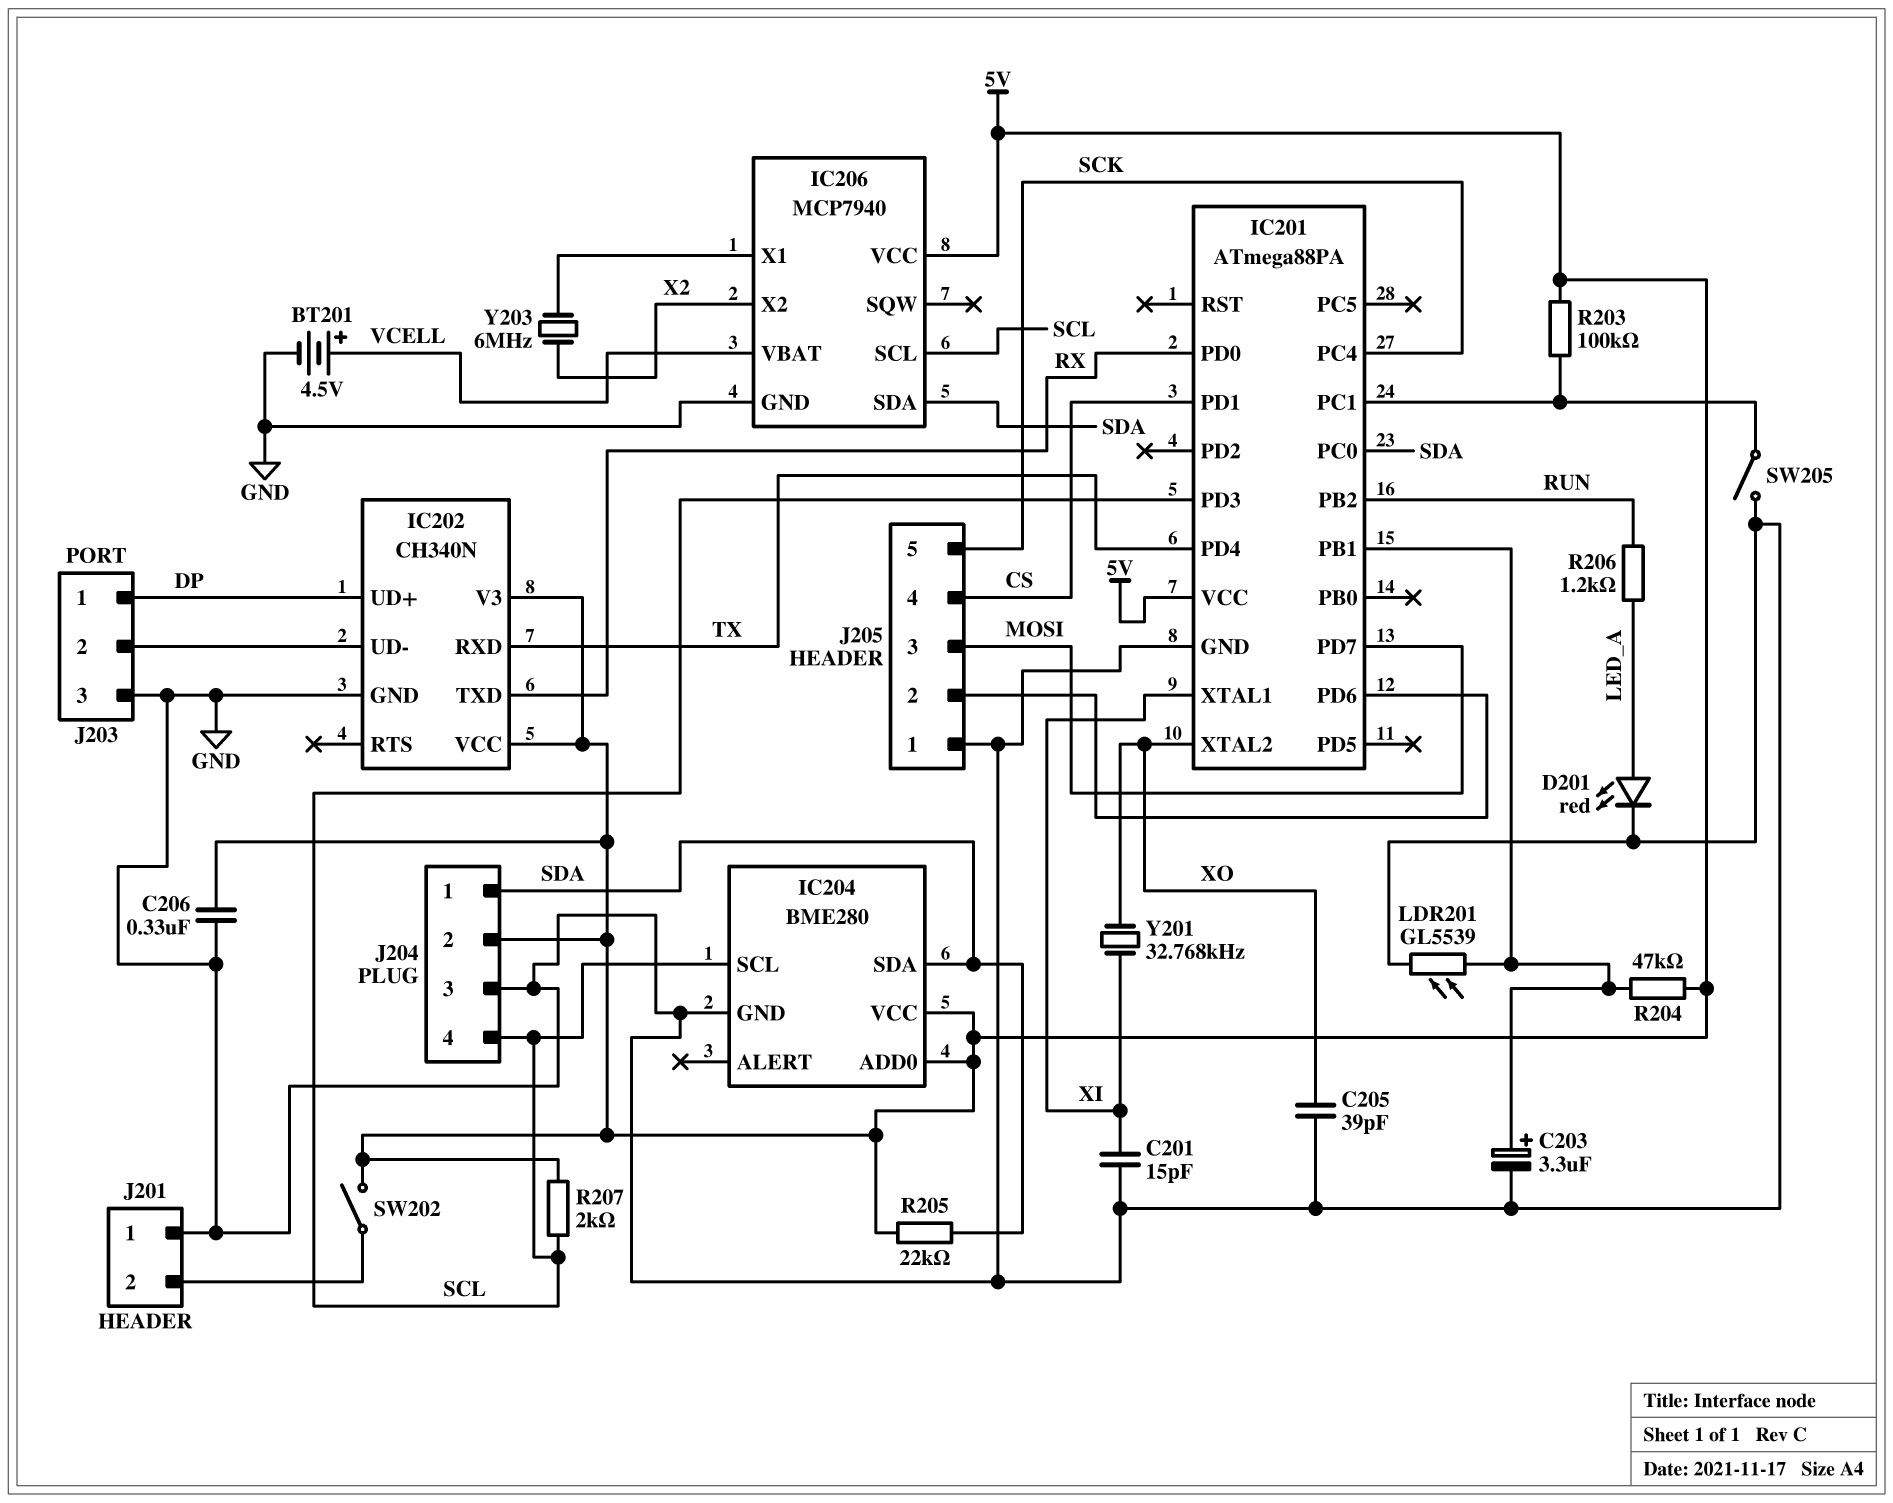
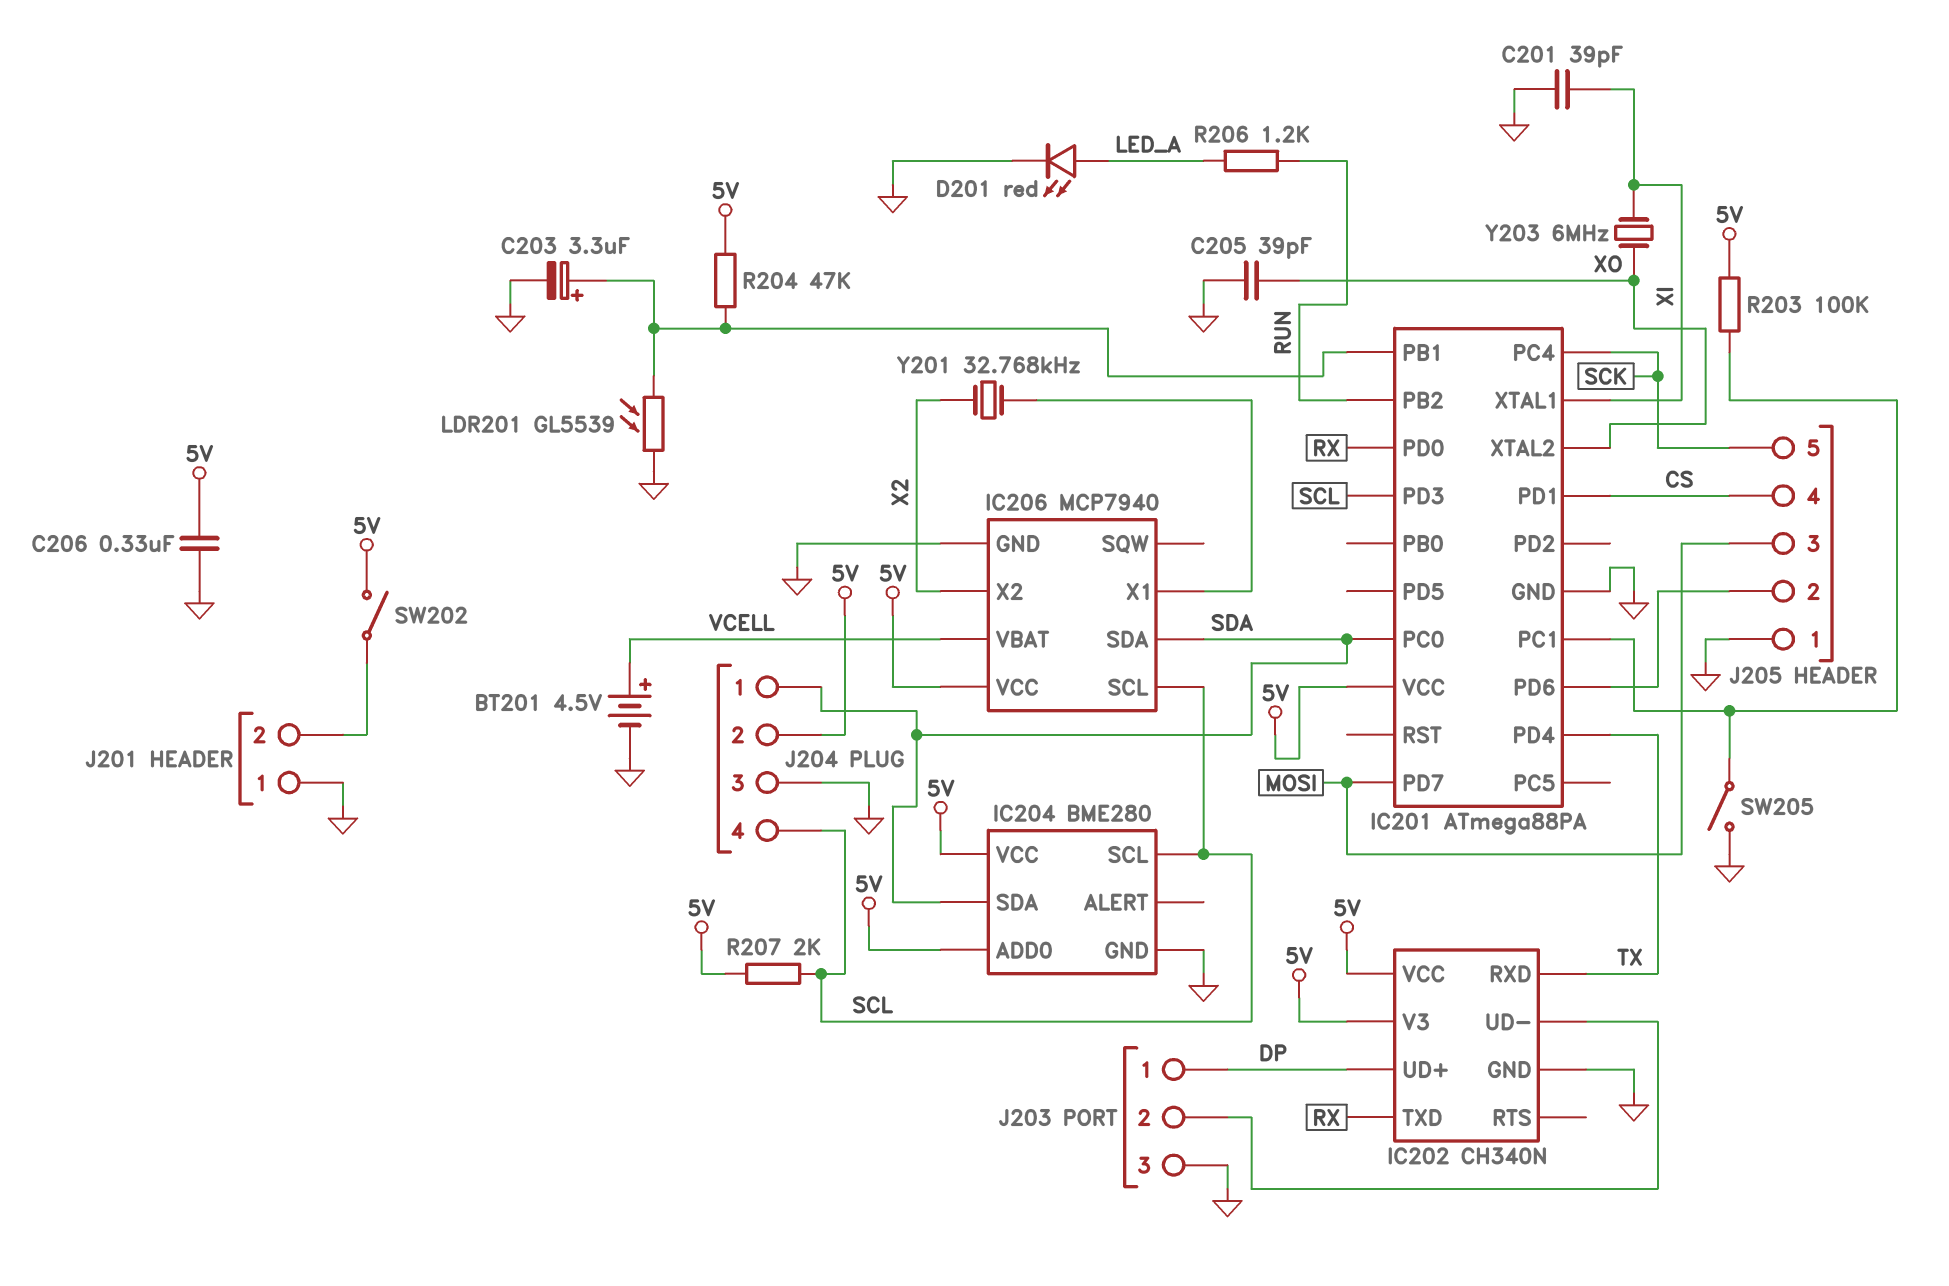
C201: 15pF (GND, XI) -> 39pF (GND, XI)
R205: 22k (5V, SDA) -> none
Y201: 32.768kHz (XI, XO) -> 32.768kHz (IC206/X1, X2)
Y203: 6MHz (IC206/X1, X2) -> 6MHz (XI, XO)

